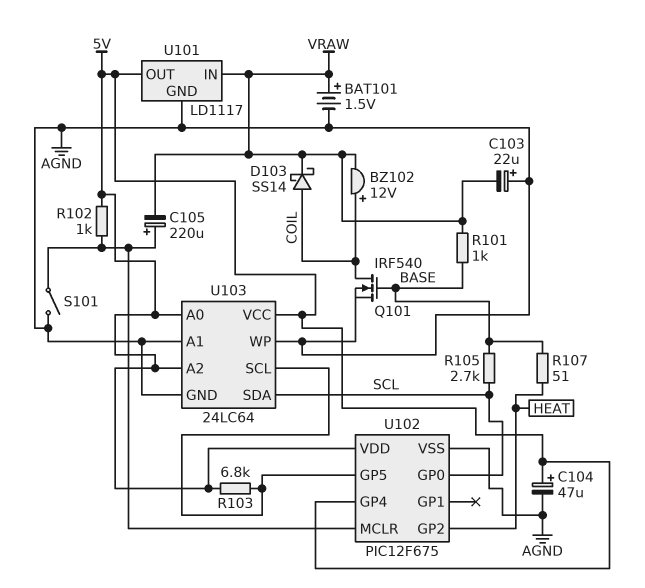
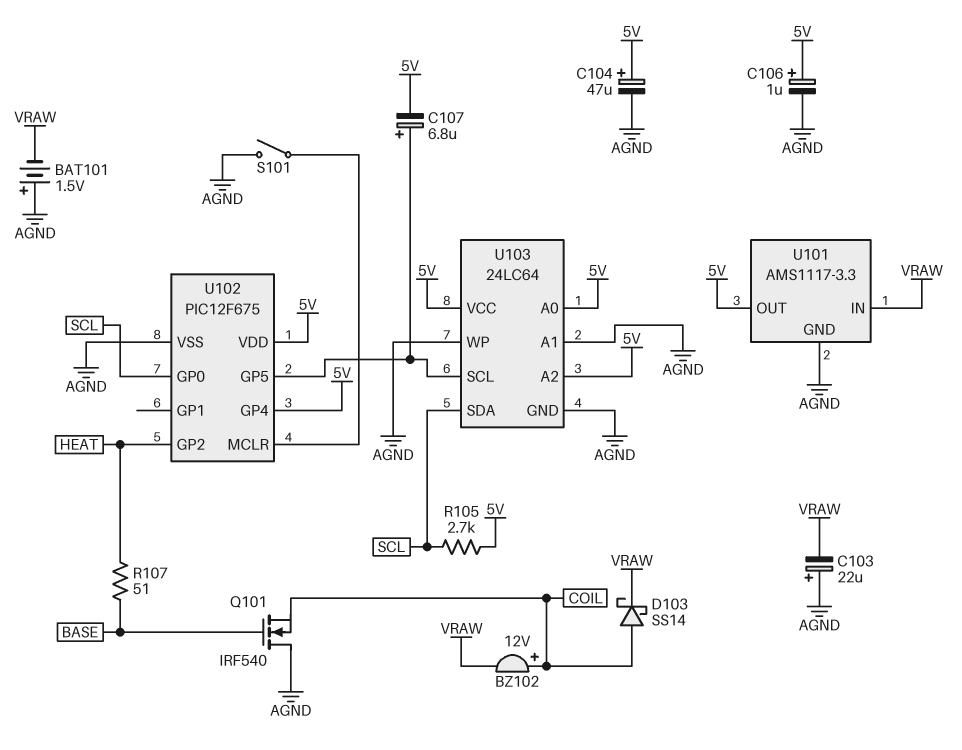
BAT101: 1.5V (plus VRAW, minus AGND) -> 1.5V (plus AGND, minus VRAW)
C105: 220uF (plus U102/MCLR, minus VRAW) -> none
C106: none -> 1uF (plus 5V, minus AGND)
C107: none -> 6.8uF (plus U102/GP5, minus 5V)
Q101: NMOS IRF540 (G BASE, D COIL, S AGND) -> NMOS IRF540 (G BASE, D AGND, S COIL)
R101: 1k (BASE, VRAW) -> none
R102: 1k (5V, U102/MCLR) -> none
R103: 6.8k (5V, U102/GP5) -> none
R105: 2.7k (BASE, SCL) -> 2.7k (5V, SCL)
U101: LD1117 -> AMS1117-3.3

